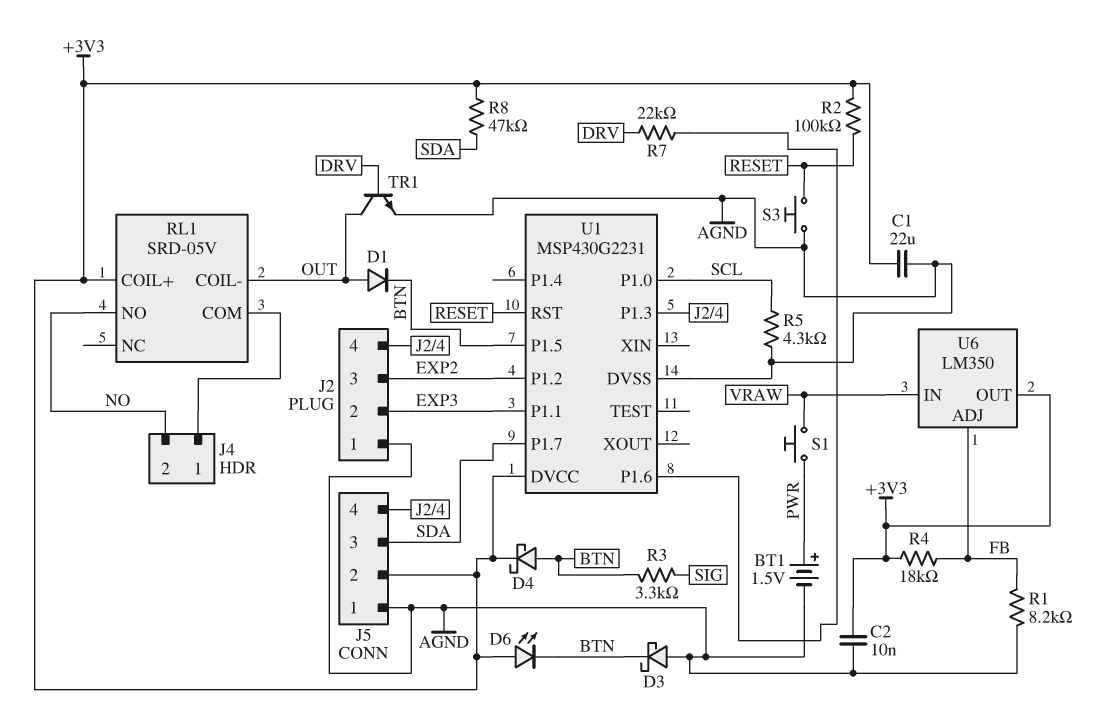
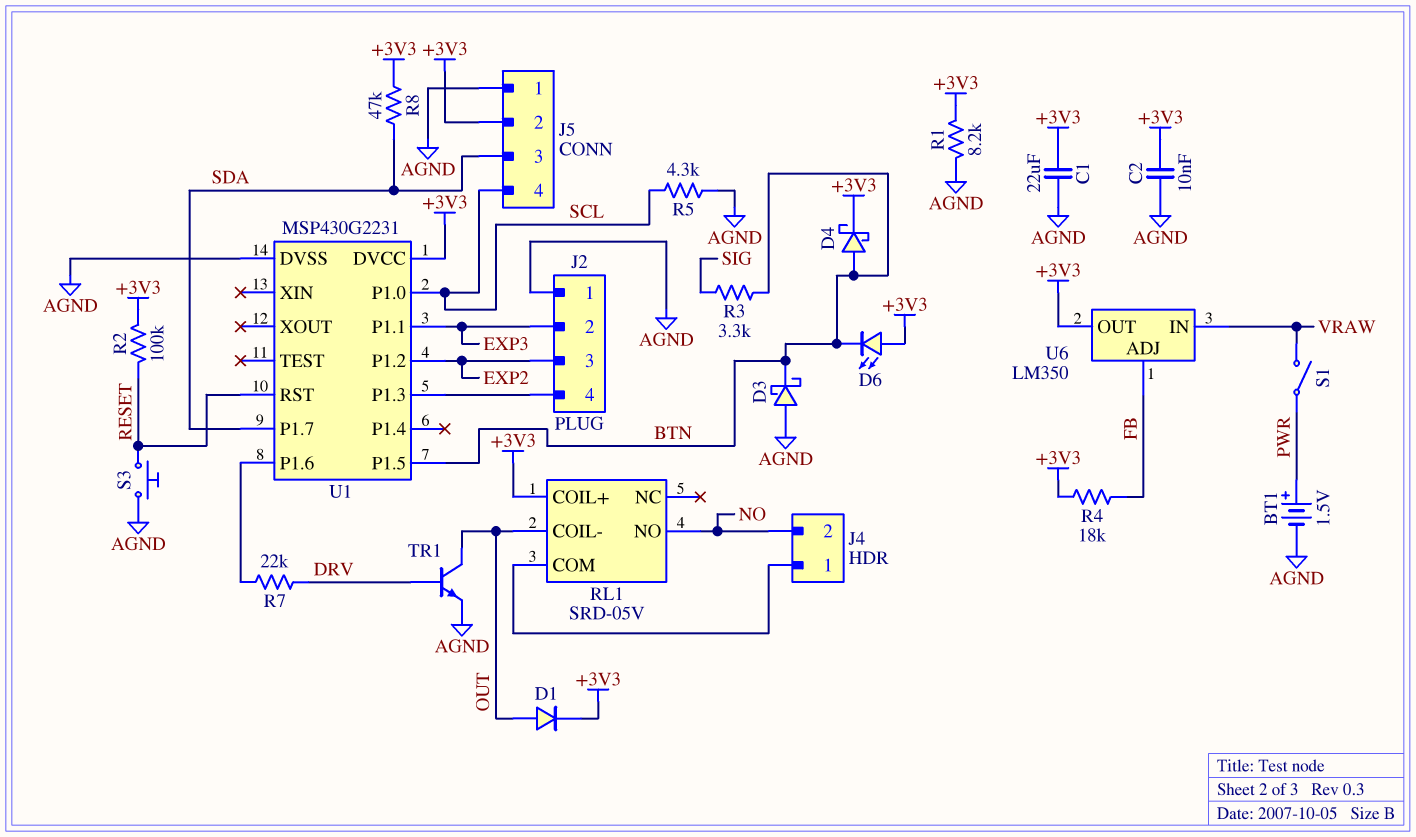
D1: diode (A OUT, K BTN) -> diode (A OUT, K +3V3)
J5 pin 4: J2/4 -> SCL
R1: 8.2k (AGND, FB) -> 8.2k (+3V3, AGND)
S1: button (PWR, VRAW) -> switch (PWR, VRAW)

